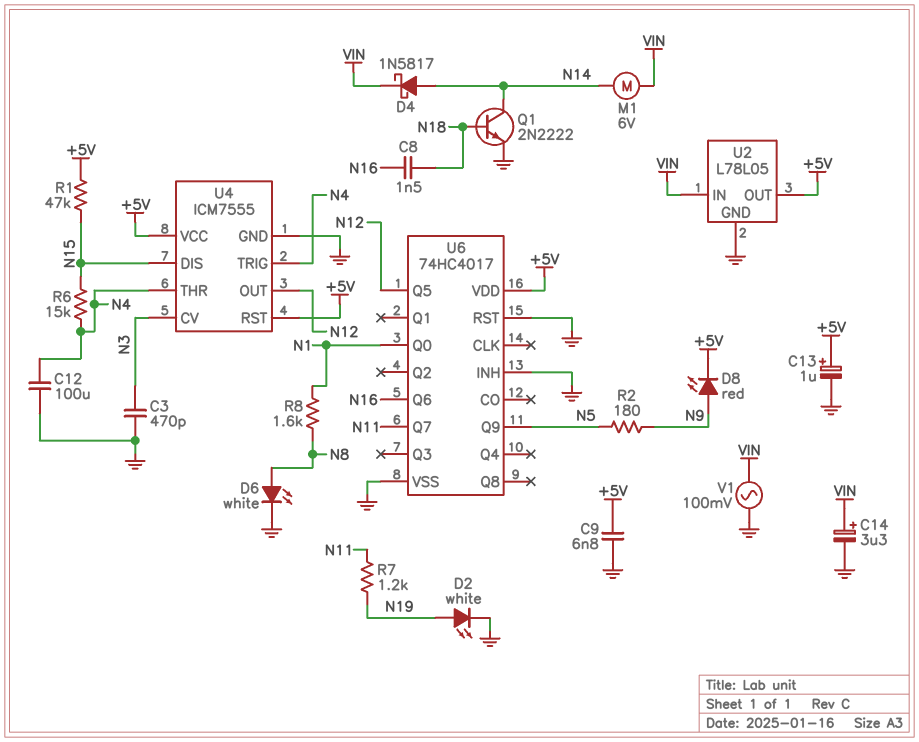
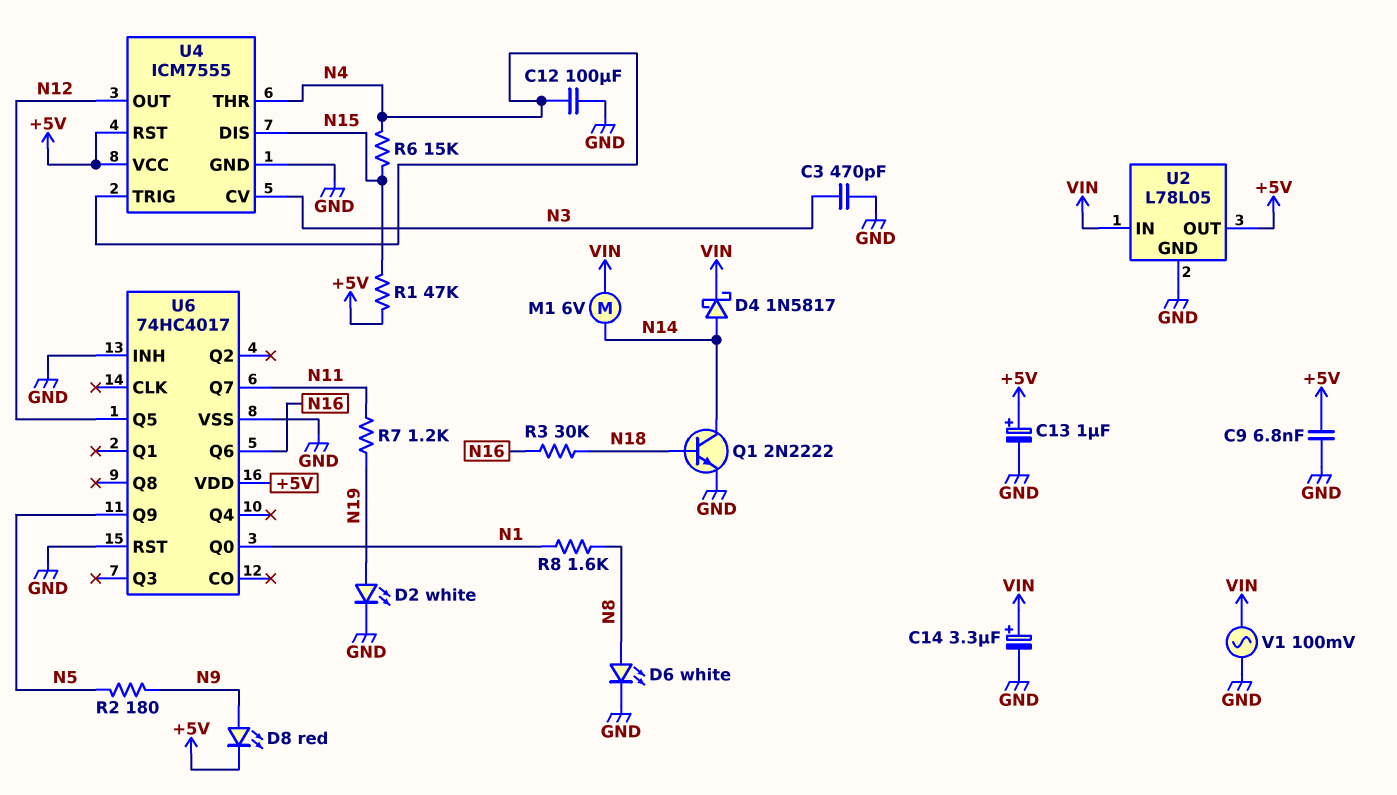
C8: 1.5nF (N16, N18) -> none
R3: none -> 30k (N16, N18)

